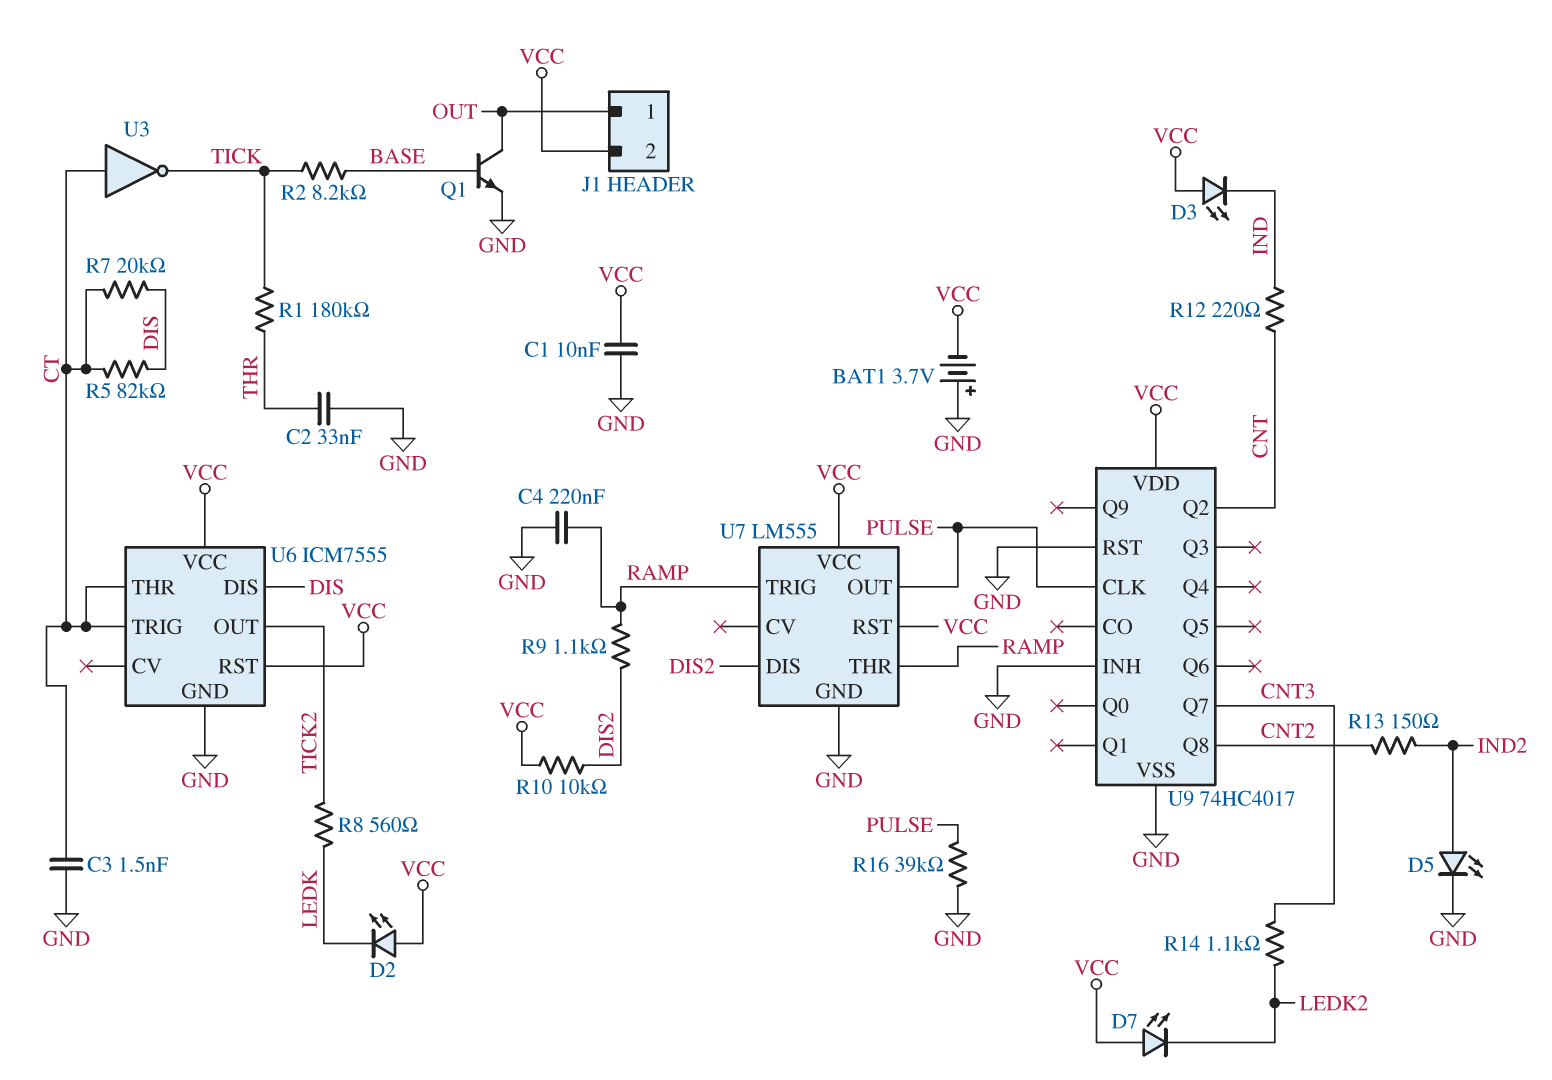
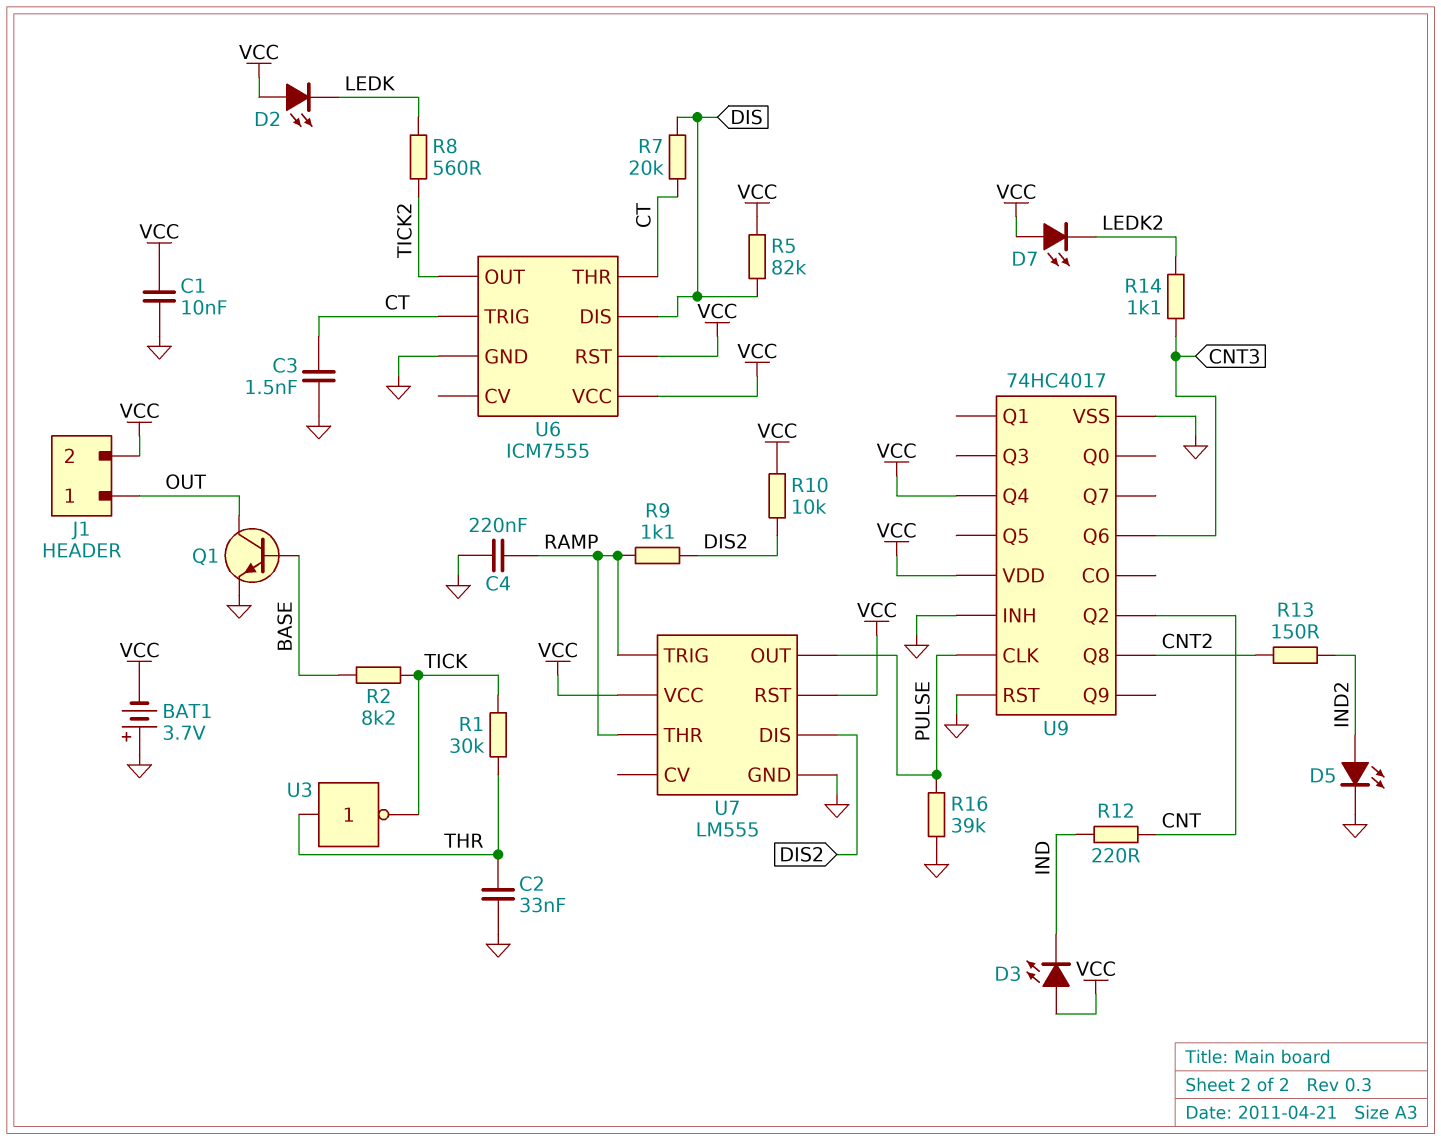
R1: 180k (THR, TICK) -> 30k (THR, TICK)
R5: 82k (CT, DIS) -> 82k (DIS, VCC)
U3: NOT (in CT, out TICK) -> NOT (in THR, out TICK)
U9 pin Q4: none -> VCC
U9 pin Q6: none -> CNT3
U9 pin Q7: CNT3 -> none

